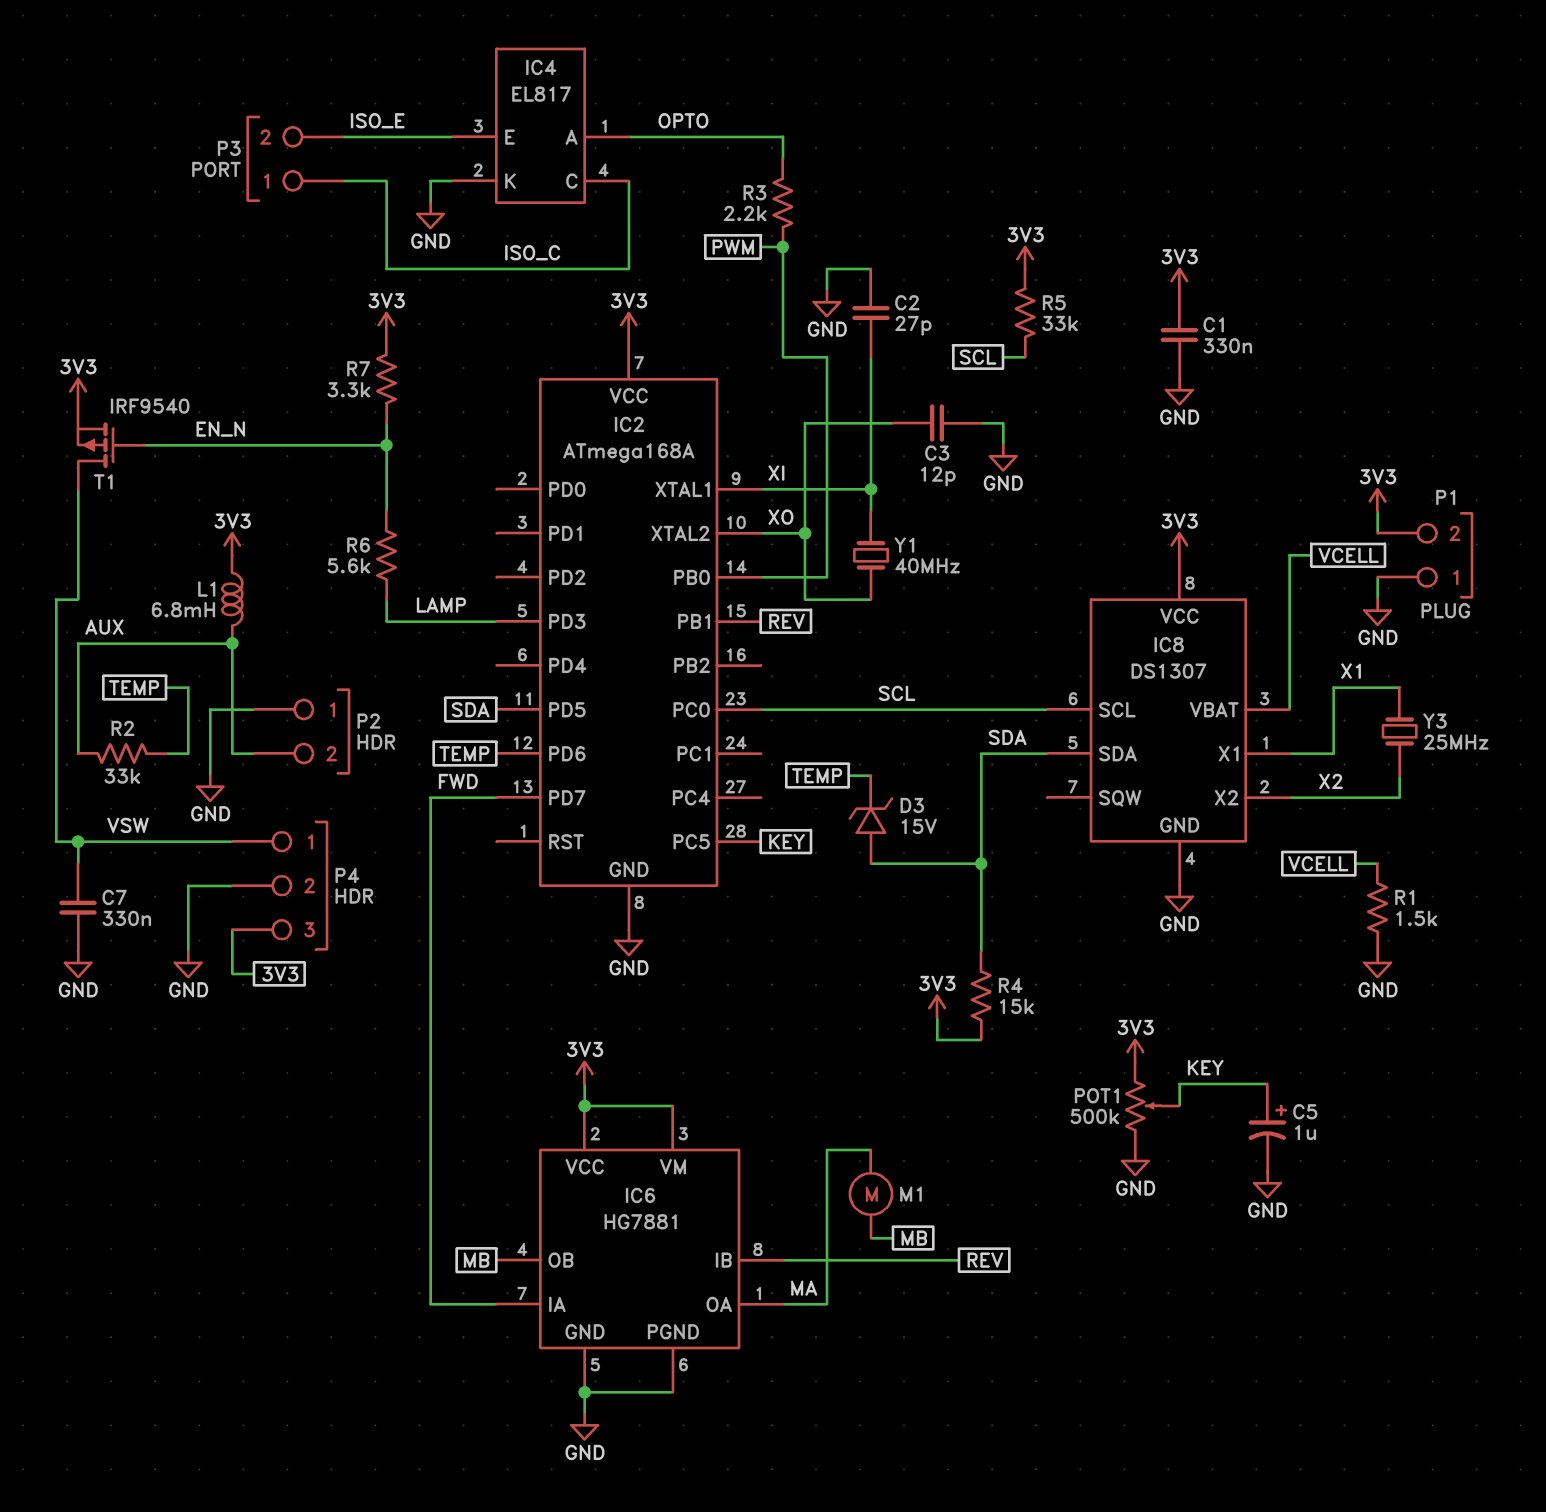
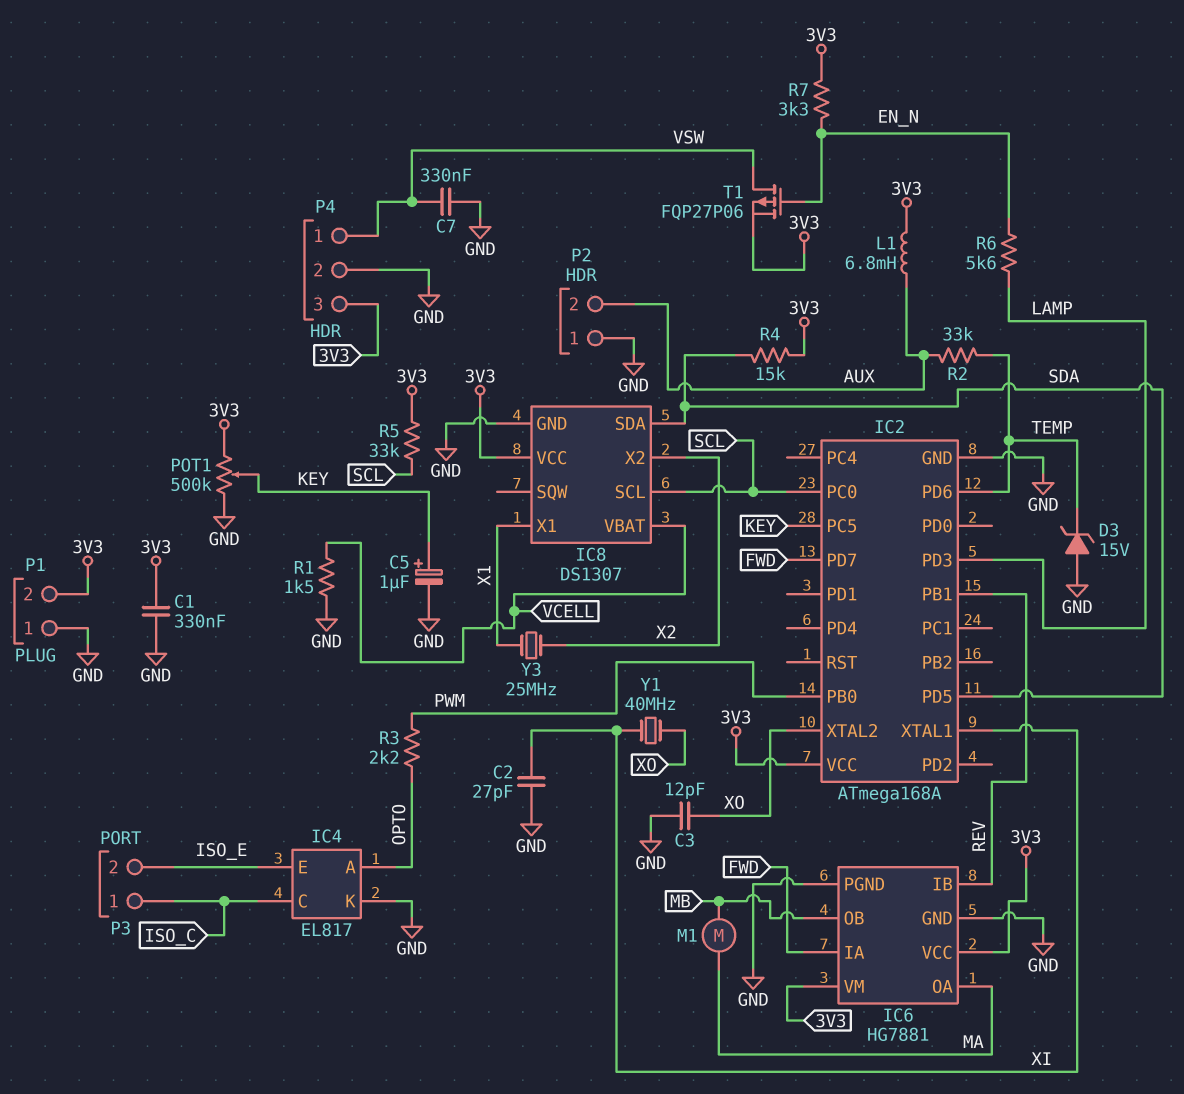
D3: zener 15V (A SDA, K TEMP) -> zener 15V (A GND, K TEMP)
T1: PMOS IRF9540 (G EN_N, D VSW, S 3V3) -> PMOS FQP27P06 (G EN_N, D VSW, S 3V3)

